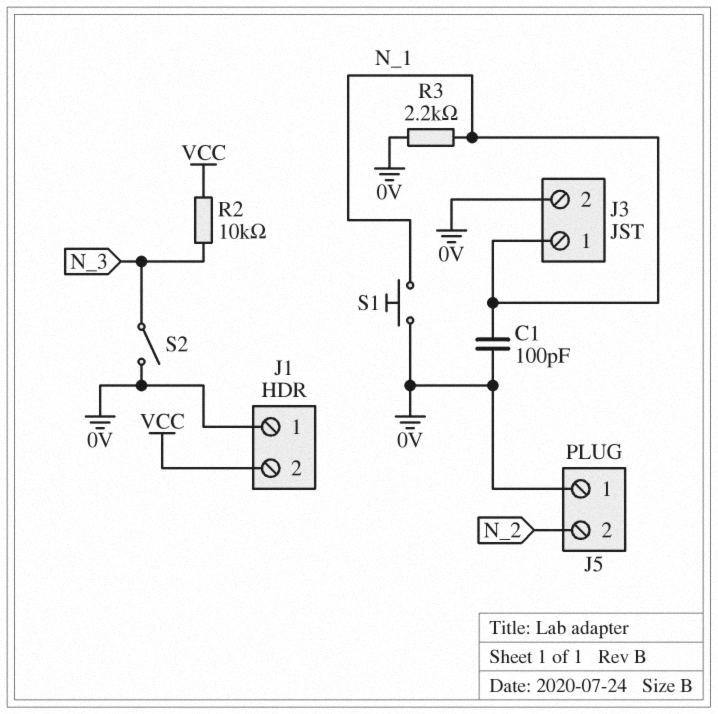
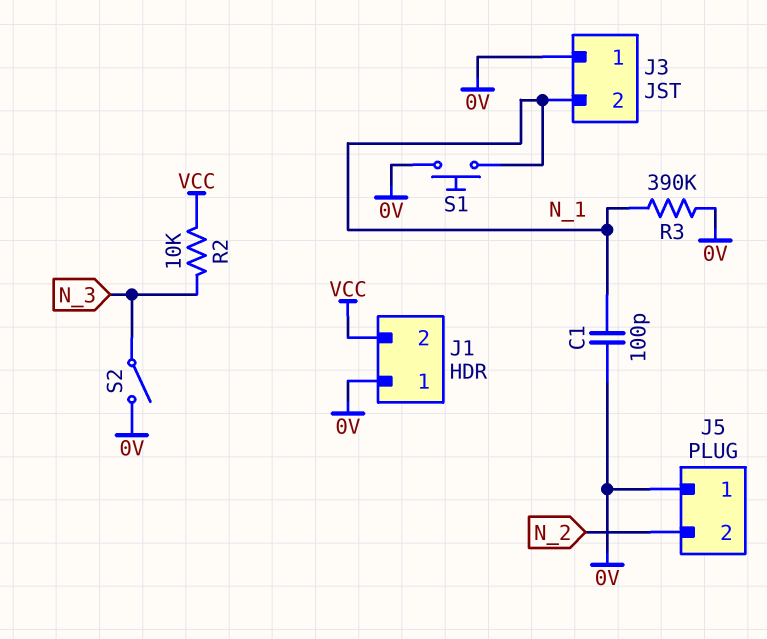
J3 pin 1: N_1 -> 0V
J3 pin 2: 0V -> N_1
R3: 2.2k (0V, N_1) -> 390k (0V, N_1)

